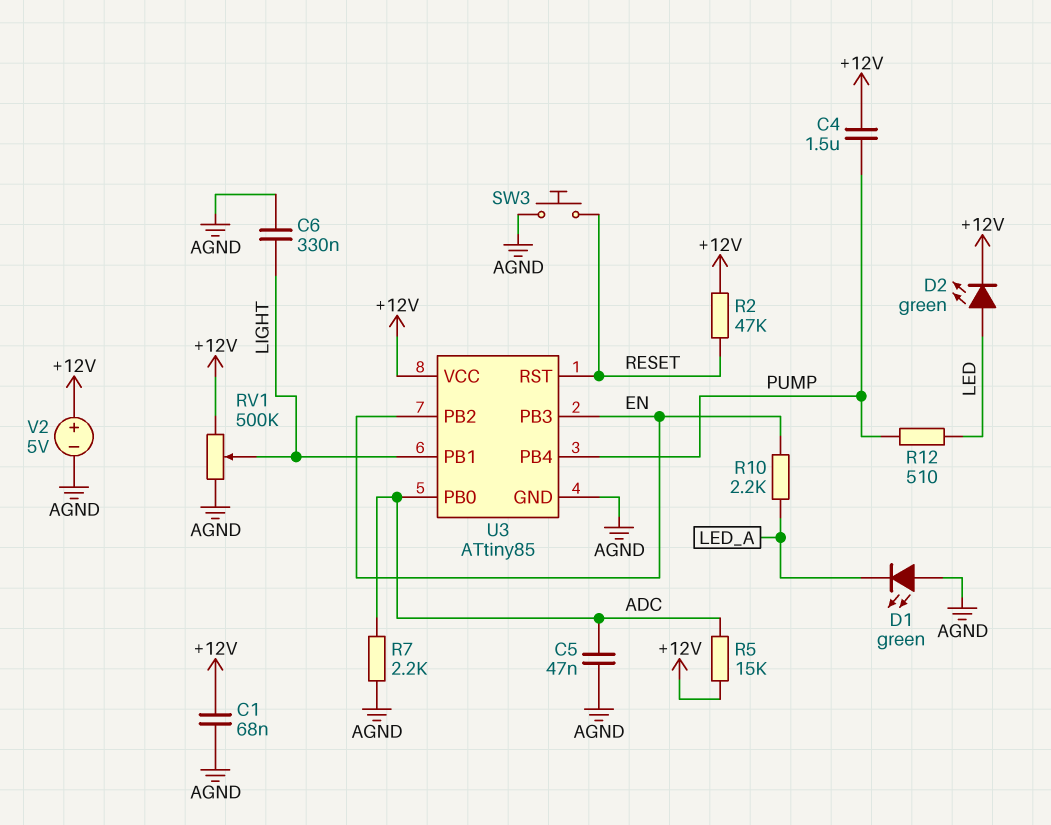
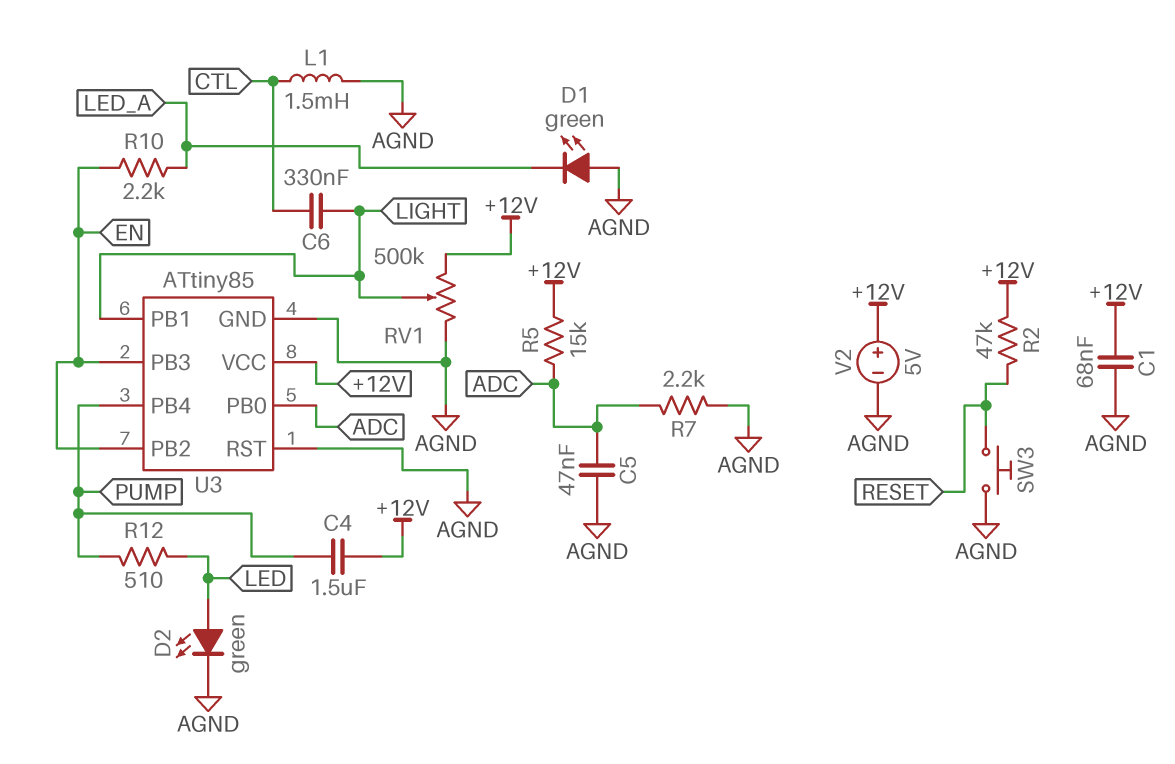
C6: 330nF (AGND, LIGHT) -> 330nF (CTL, LIGHT)
D2: LED green (A LED, K +12V) -> LED green (A LED, K AGND)
L1: none -> 1.5mH (AGND, CTL)
U3 pin RST: RESET -> AGND

